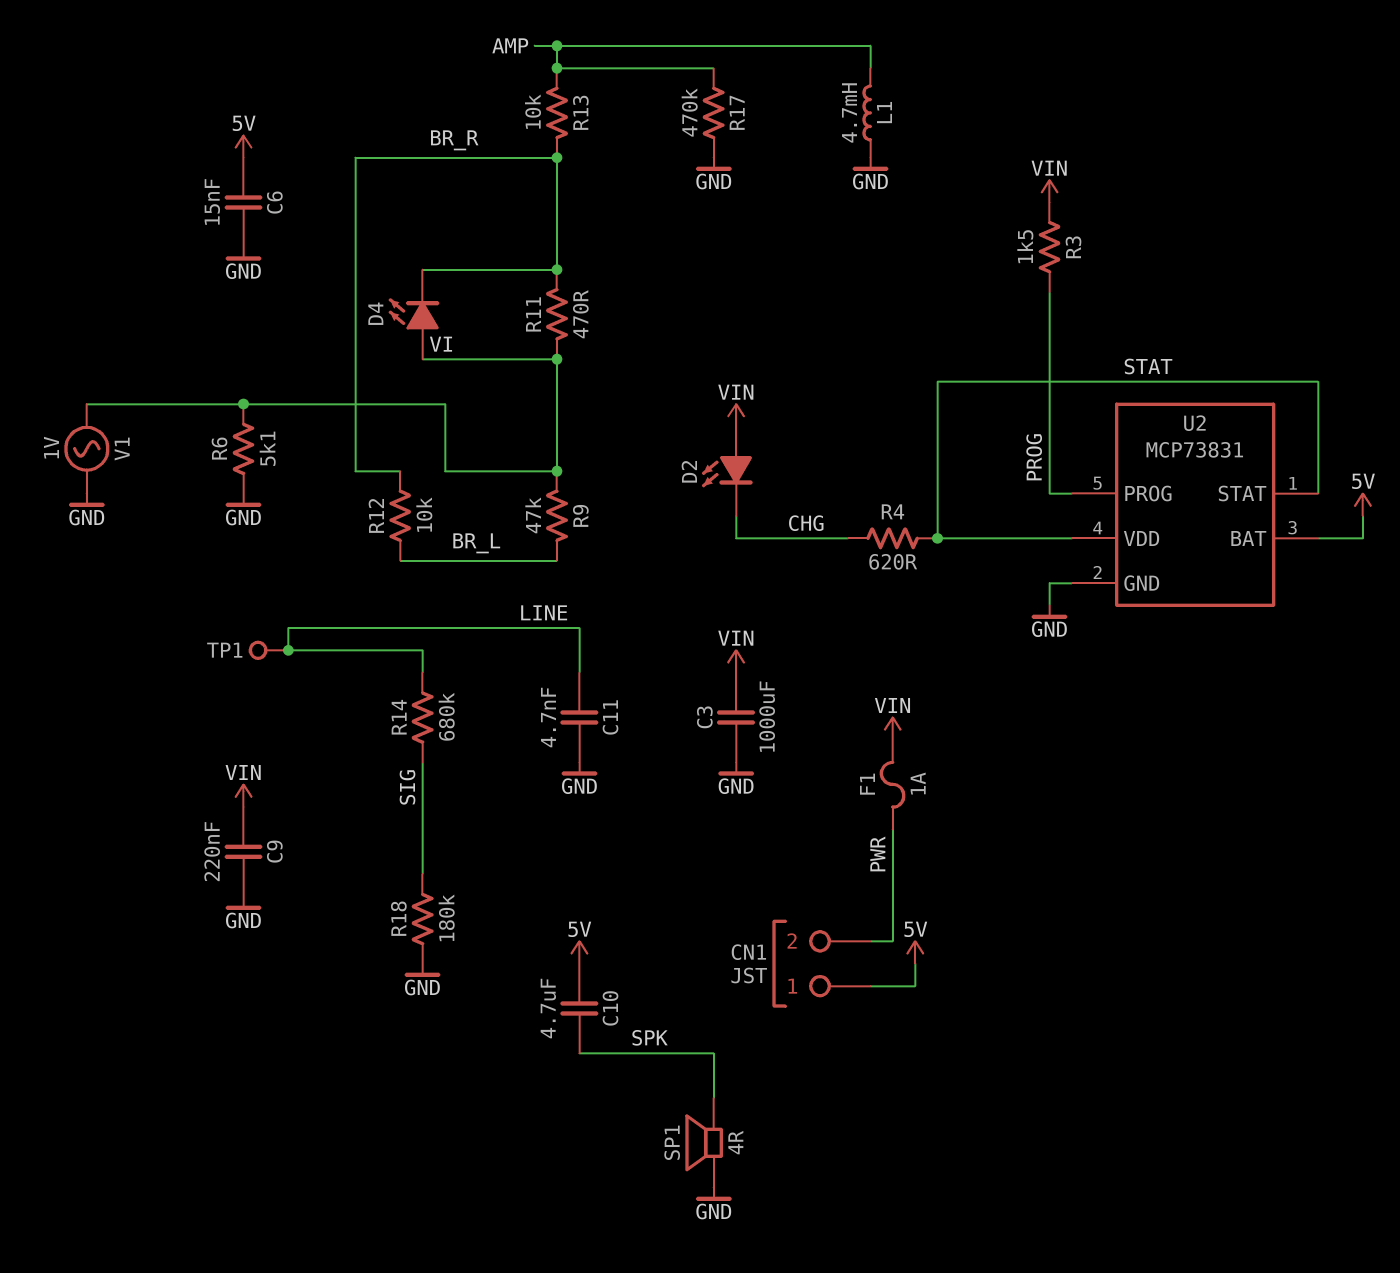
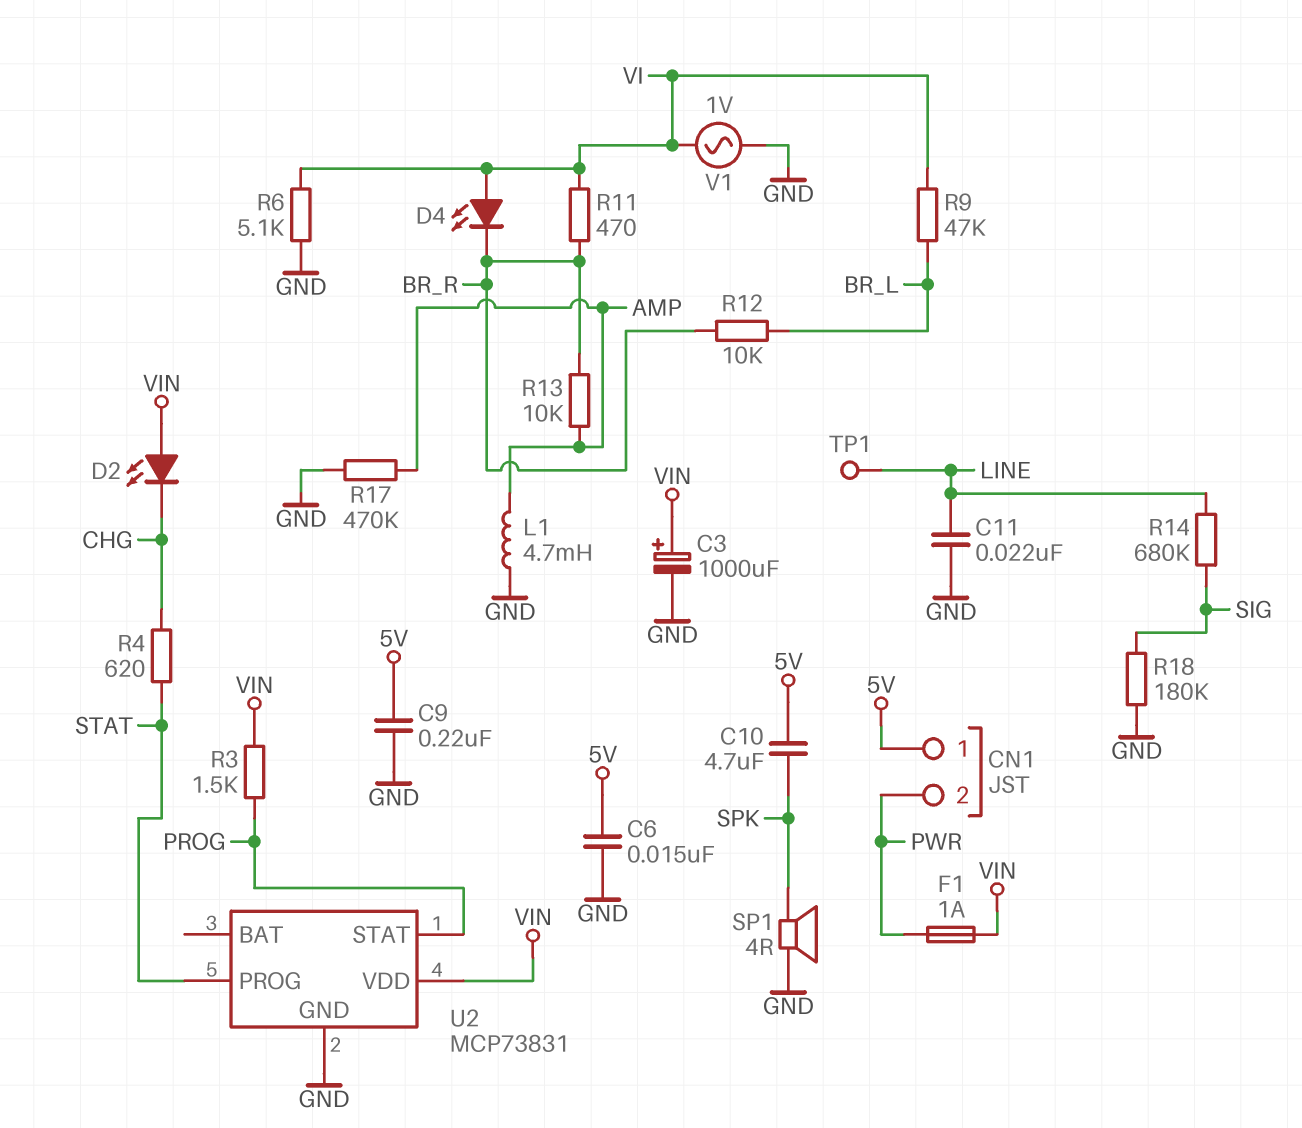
C3: 1000uF (GND, VIN) -> 1000uF (plus VIN, minus GND)
C9: 220nF (GND, VIN) -> 220nF (5V, GND)
C11: 4.7nF (GND, LINE) -> 22nF (GND, LINE)
U2 pin BAT: 5V -> none
U2 pin PROG: PROG -> STAT
U2 pin STAT: STAT -> PROG
U2 pin VDD: STAT -> VIN

